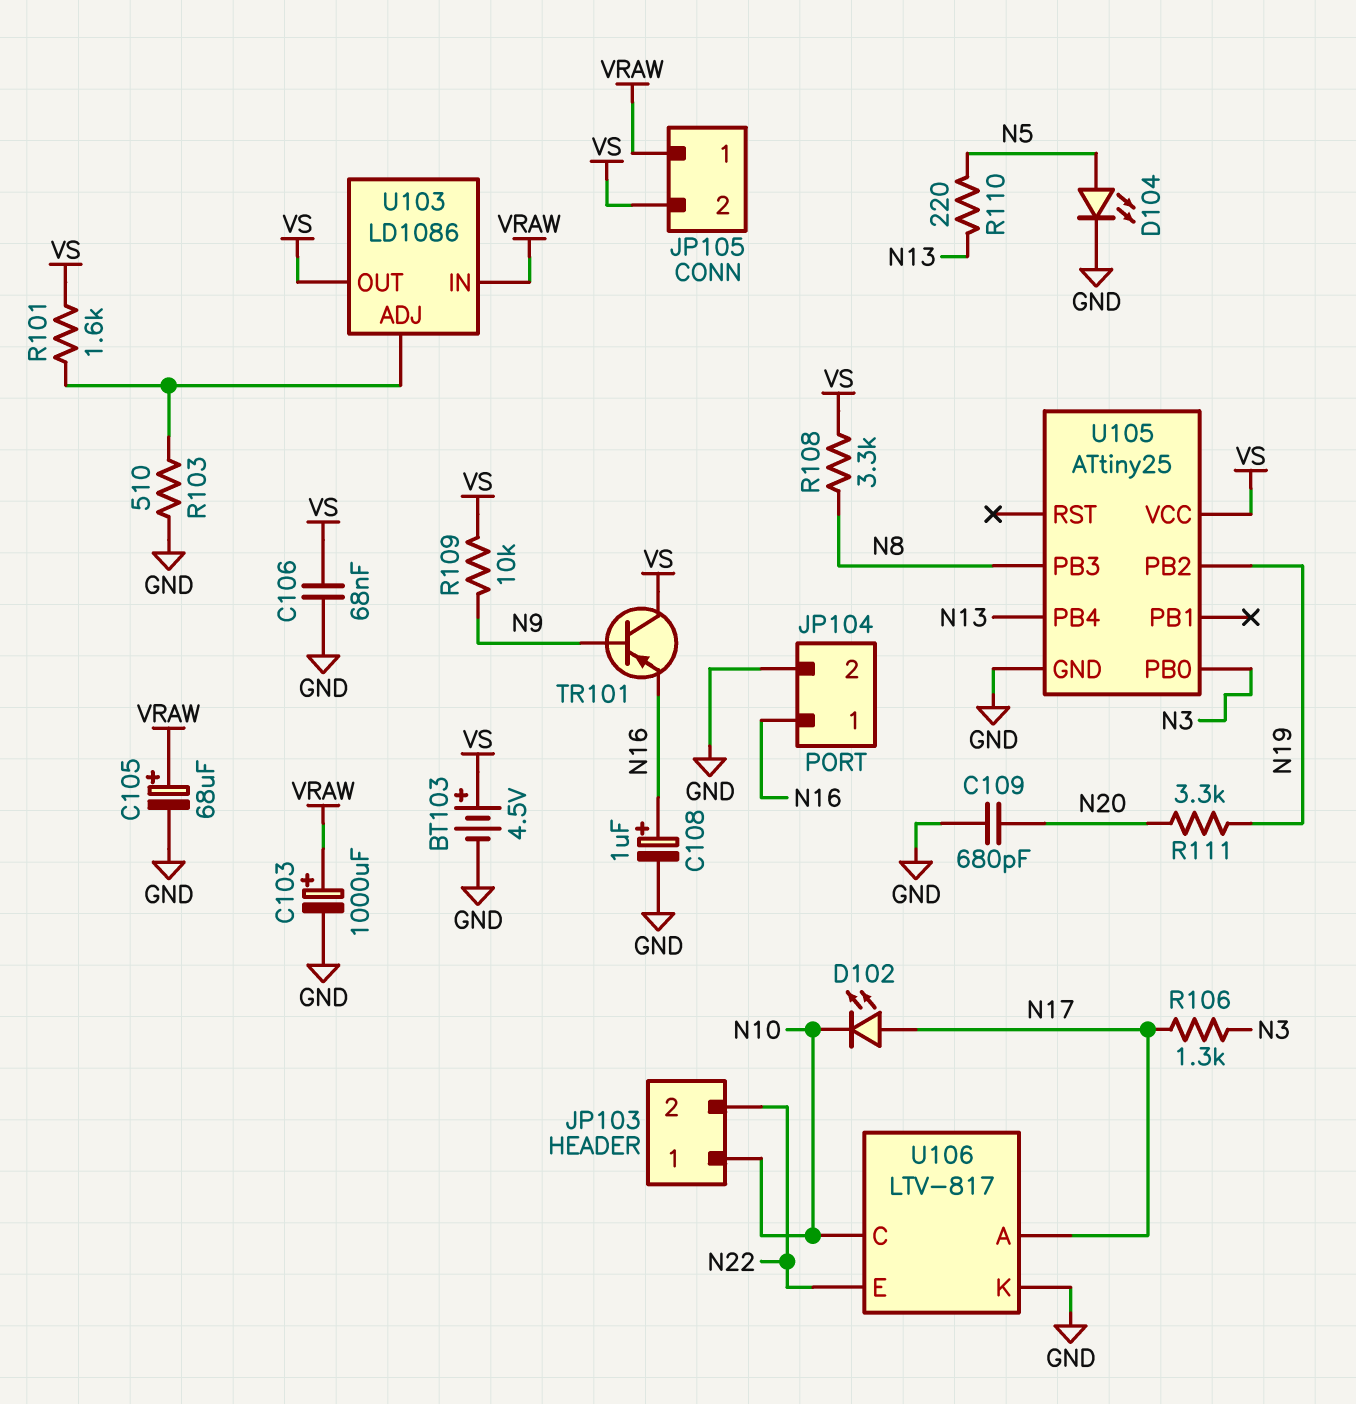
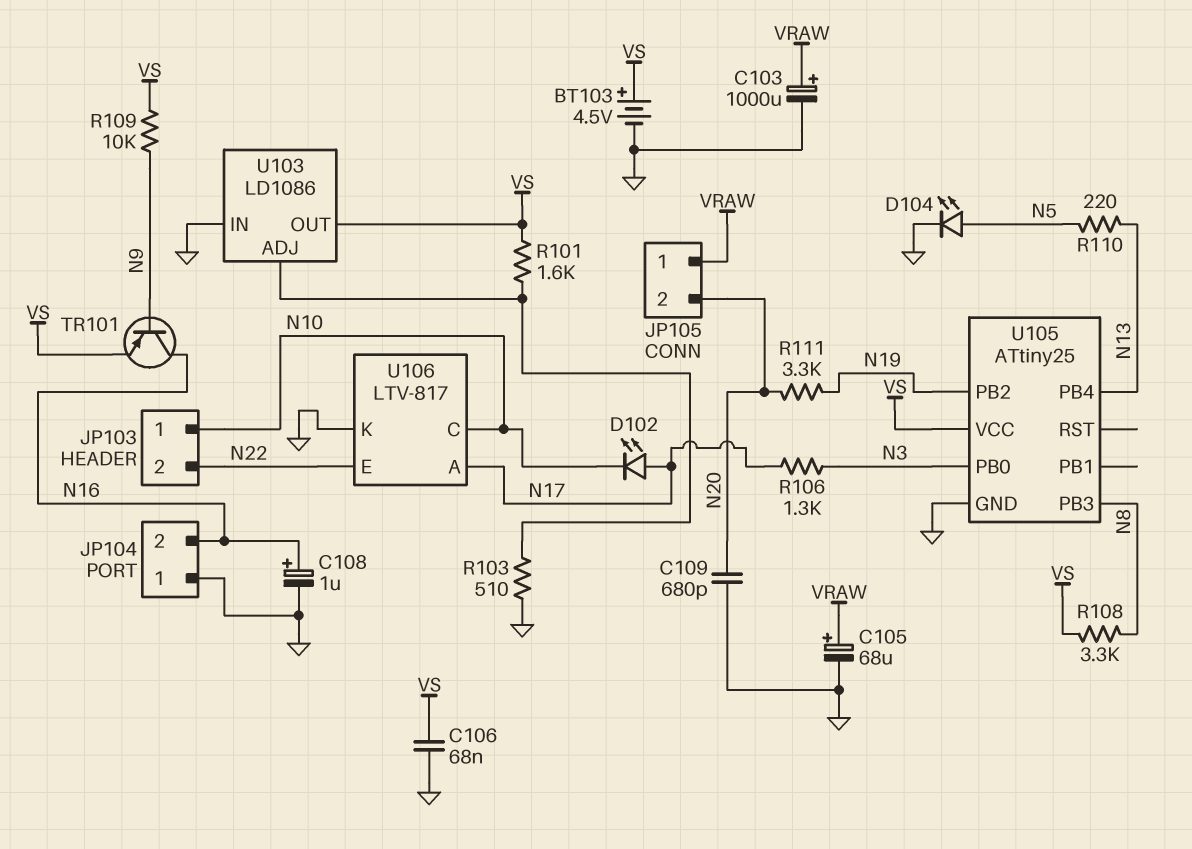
JP104 pin 1: N16 -> GND
JP104 pin 2: GND -> N16
JP105 pin 2: VS -> N20
TR101: PNP (B N9, C VS, E N16) -> PNP (B N9, C N16, E VS)
U103 pin IN: VRAW -> GND

